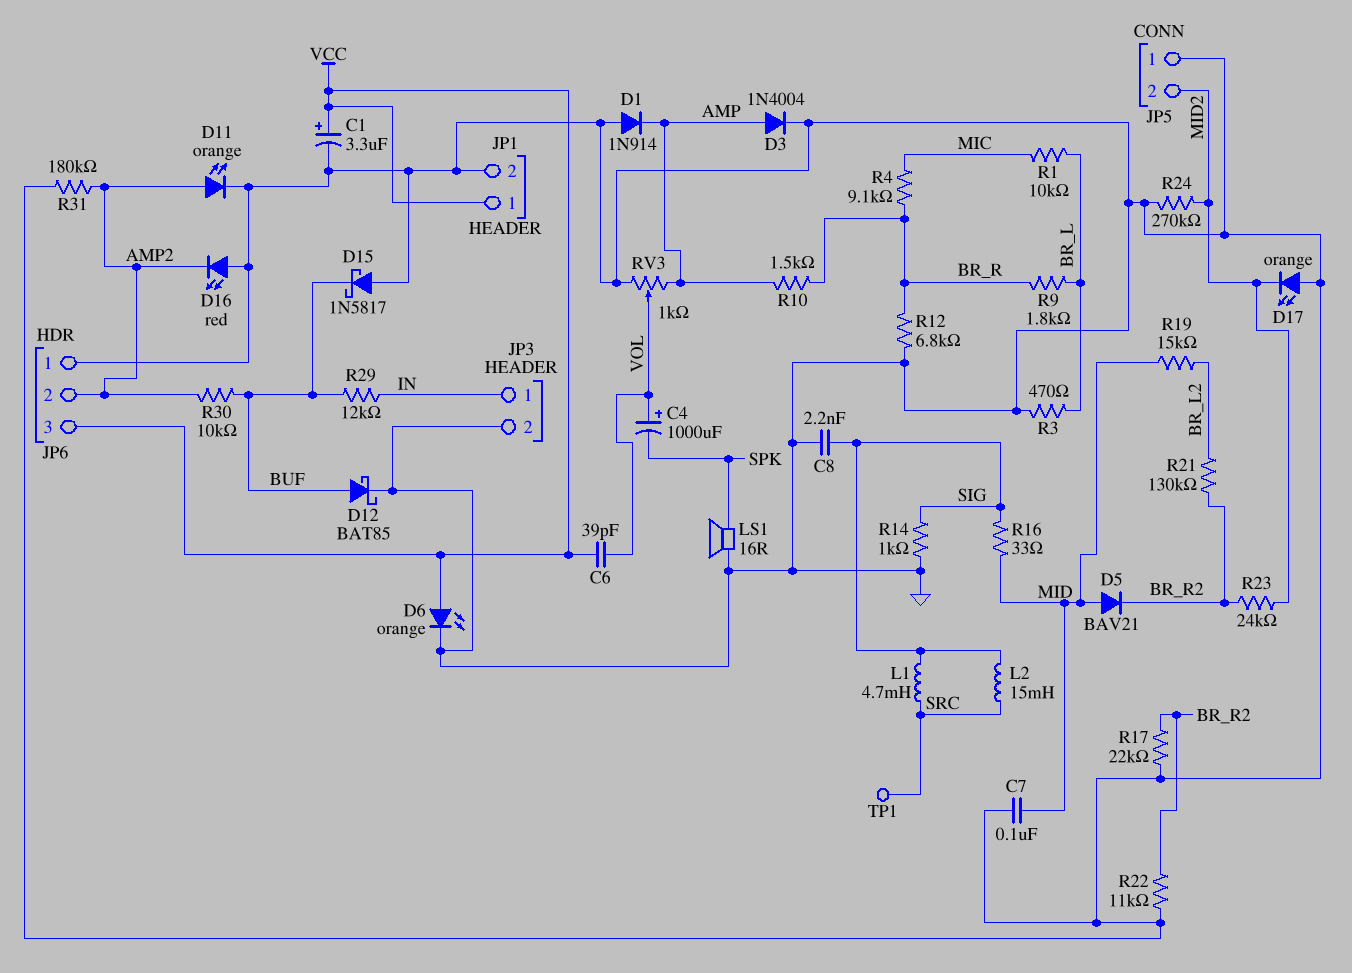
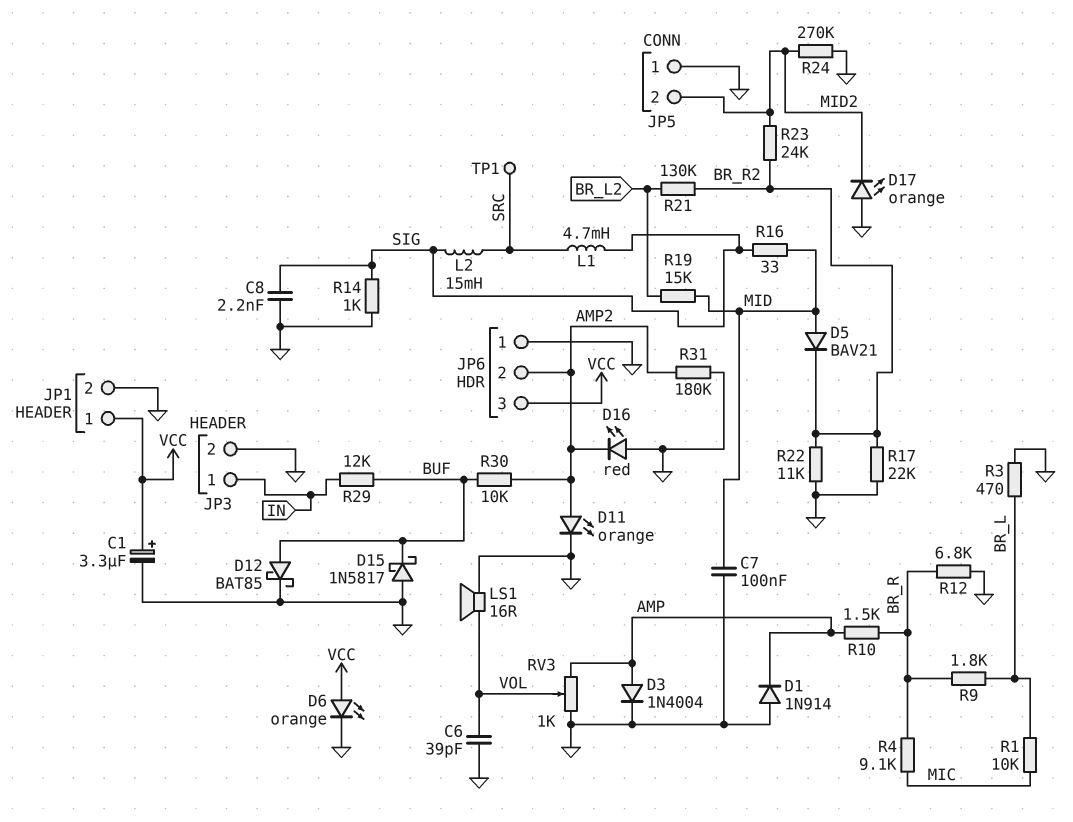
C4: 1000uF (plus VOL, minus SPK) -> none
C6: 39pF (VCC, VOL) -> 39pF (GND, VOL)
LS1: speaker 16R (GND, SPK) -> speaker 16R (GND, VOL)

